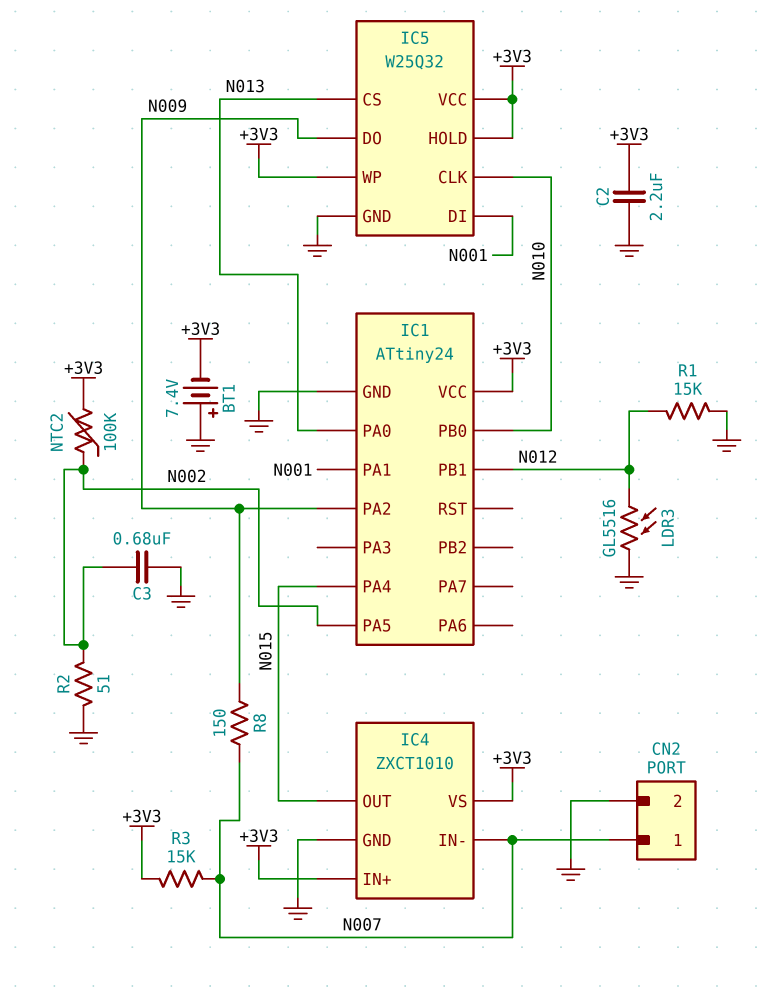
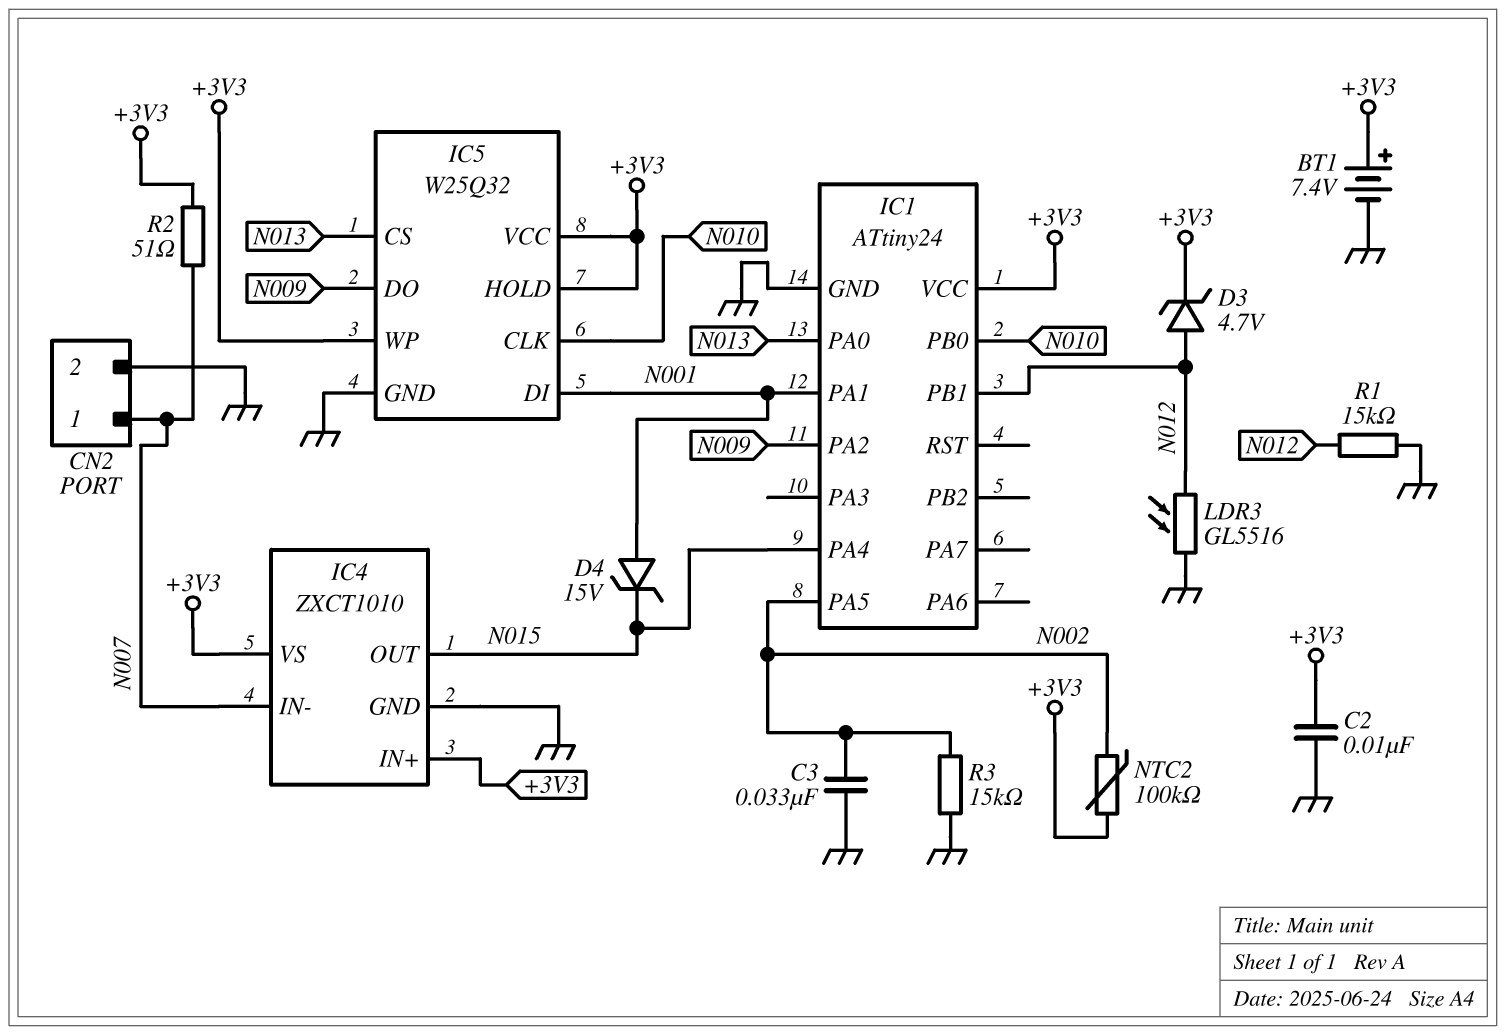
BT1: 7.4V (plus GND, minus +3V3) -> 7.4V (plus +3V3, minus GND)
C2: 2.2uF (+3V3, GND) -> 10nF (+3V3, GND)
C3: 680nF (GND, N002) -> 33nF (GND, N002)
D3: none -> zener 4.7V (A N012, K +3V3)
D4: none -> zener 15V (A N001, K N015)
R2: 51 (GND, N002) -> 51 (+3V3, N007)
R3: 15k (+3V3, N007) -> 15k (GND, N002)
R8: 150 (N007, N009) -> none

